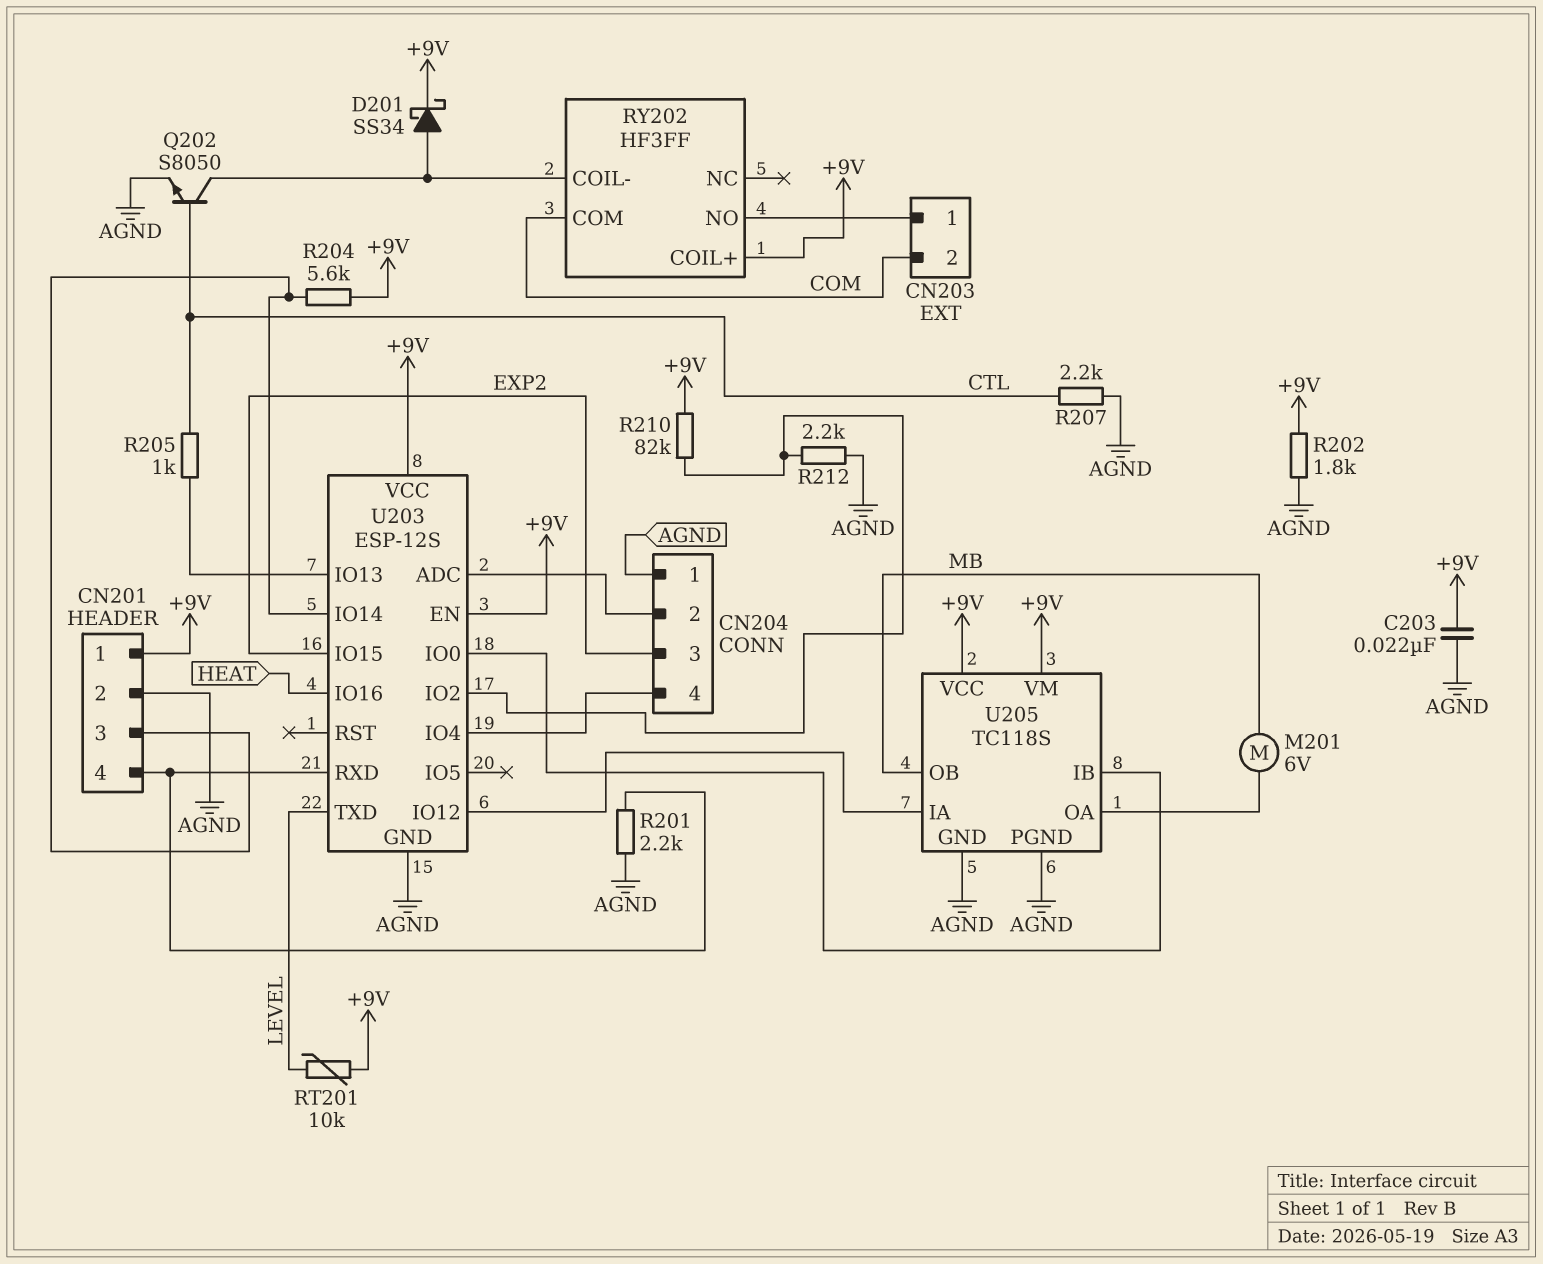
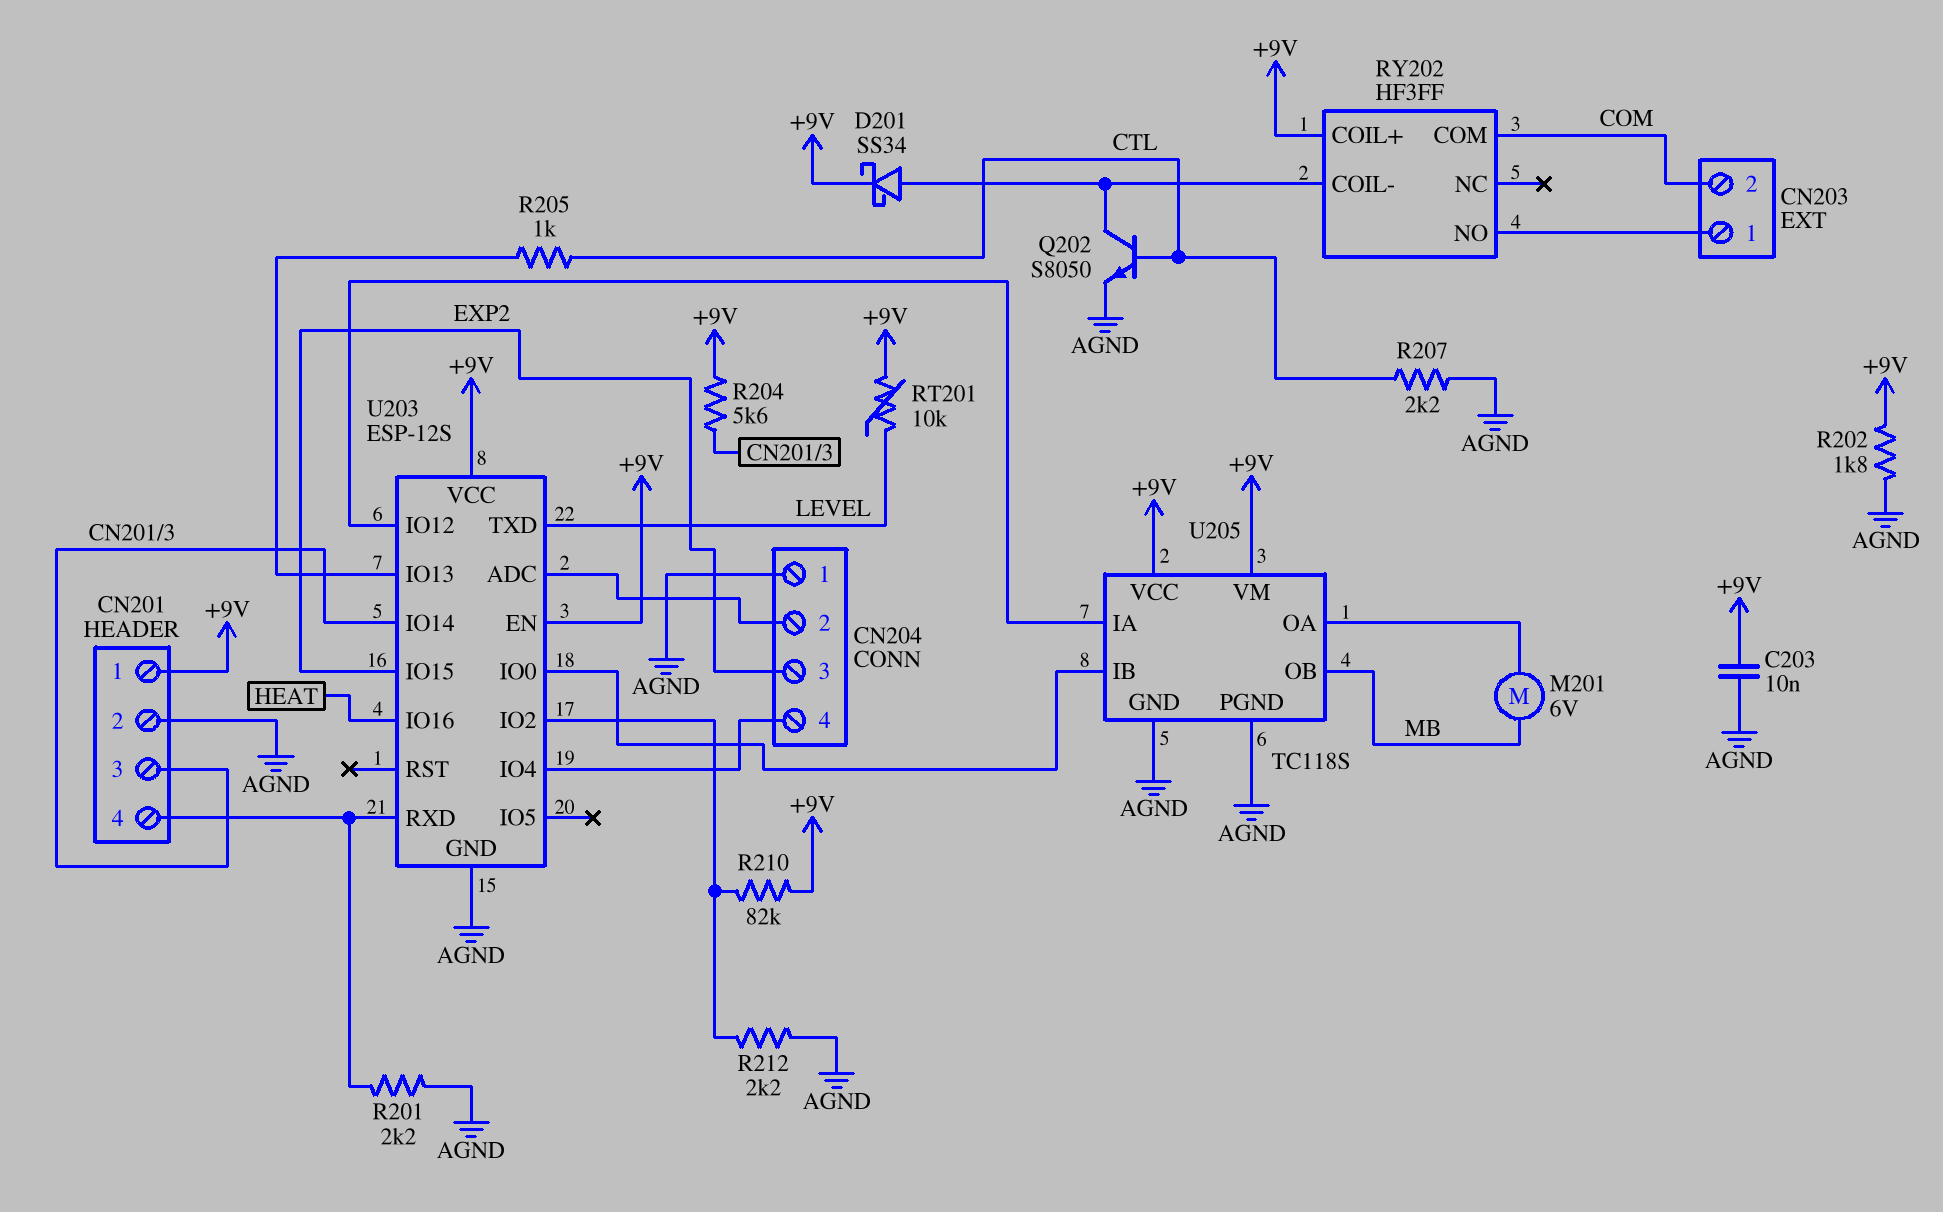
C203: 22nF (+9V, AGND) -> 10nF (+9V, AGND)

